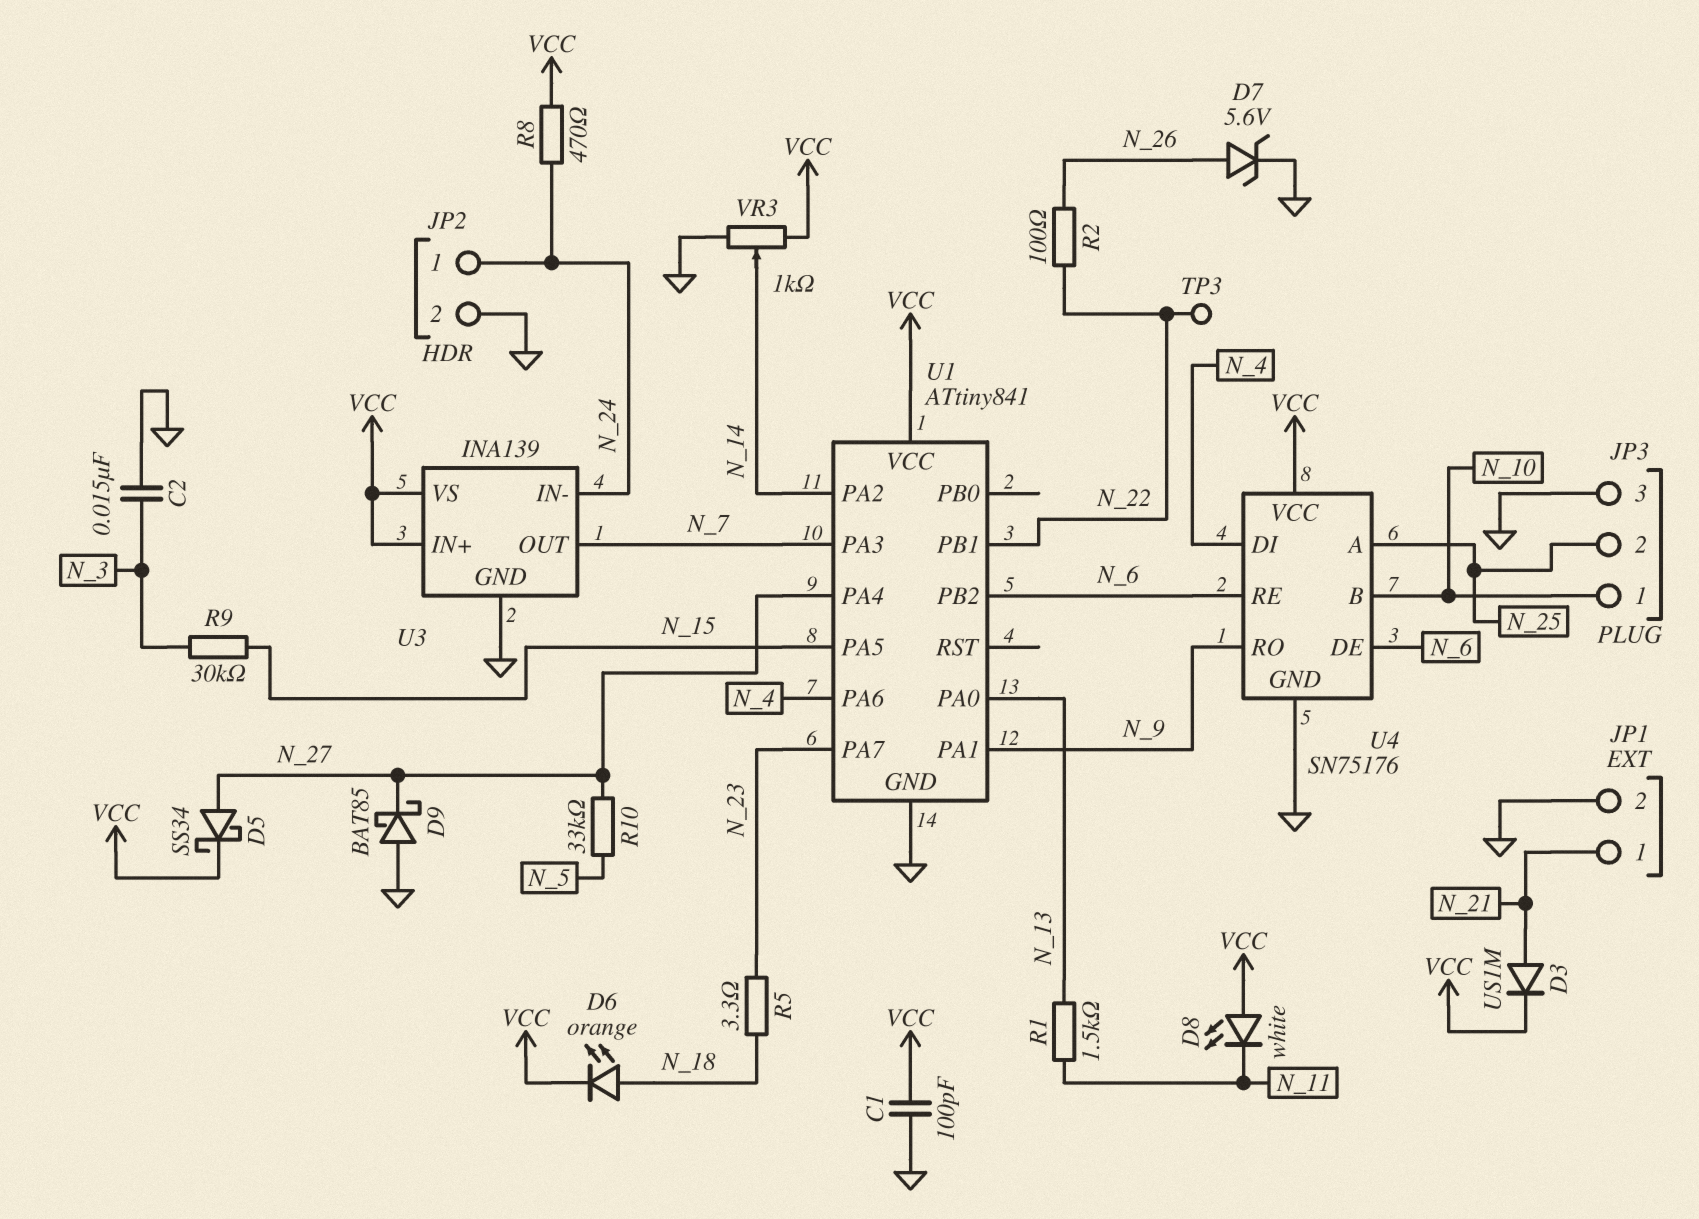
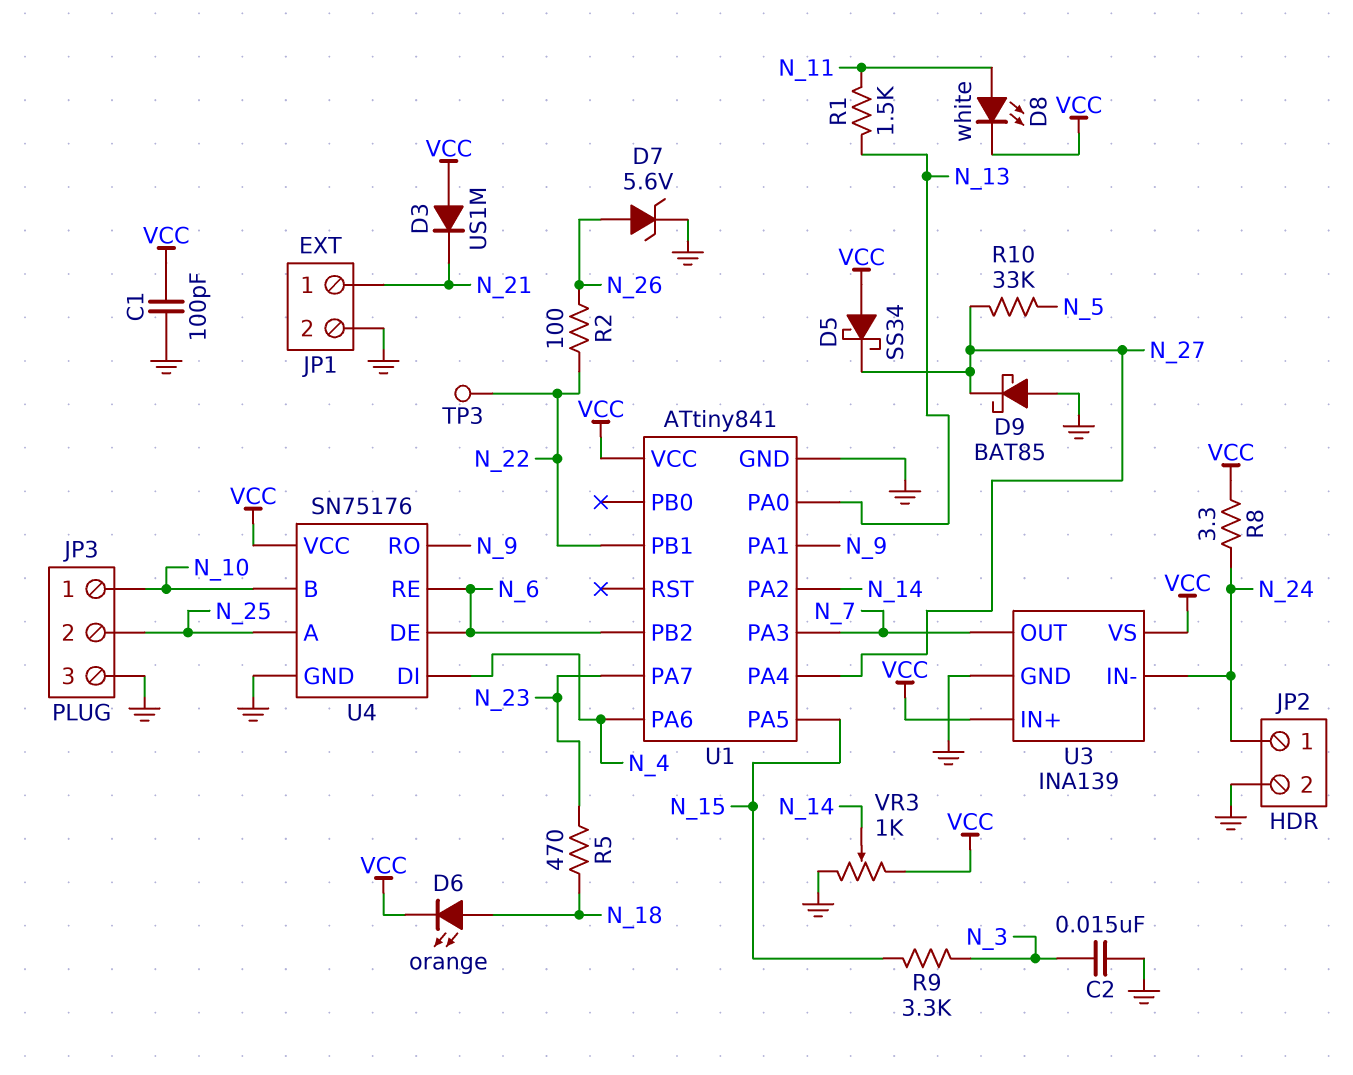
D3: diode US1M (A N_21, K VCC) -> diode US1M (A VCC, K N_21)
D5: schottky SS34 (A N_27, K VCC) -> schottky SS34 (A VCC, K N_27)
D8: LED white (A VCC, K N_11) -> LED white (A N_11, K VCC)
R5: 3.3 (N_18, N_23) -> 470 (N_18, N_23)
R8: 470 (N_24, VCC) -> 3.3 (N_24, VCC)
R9: 30k (N_3, N_15) -> 3.3k (N_3, N_15)

